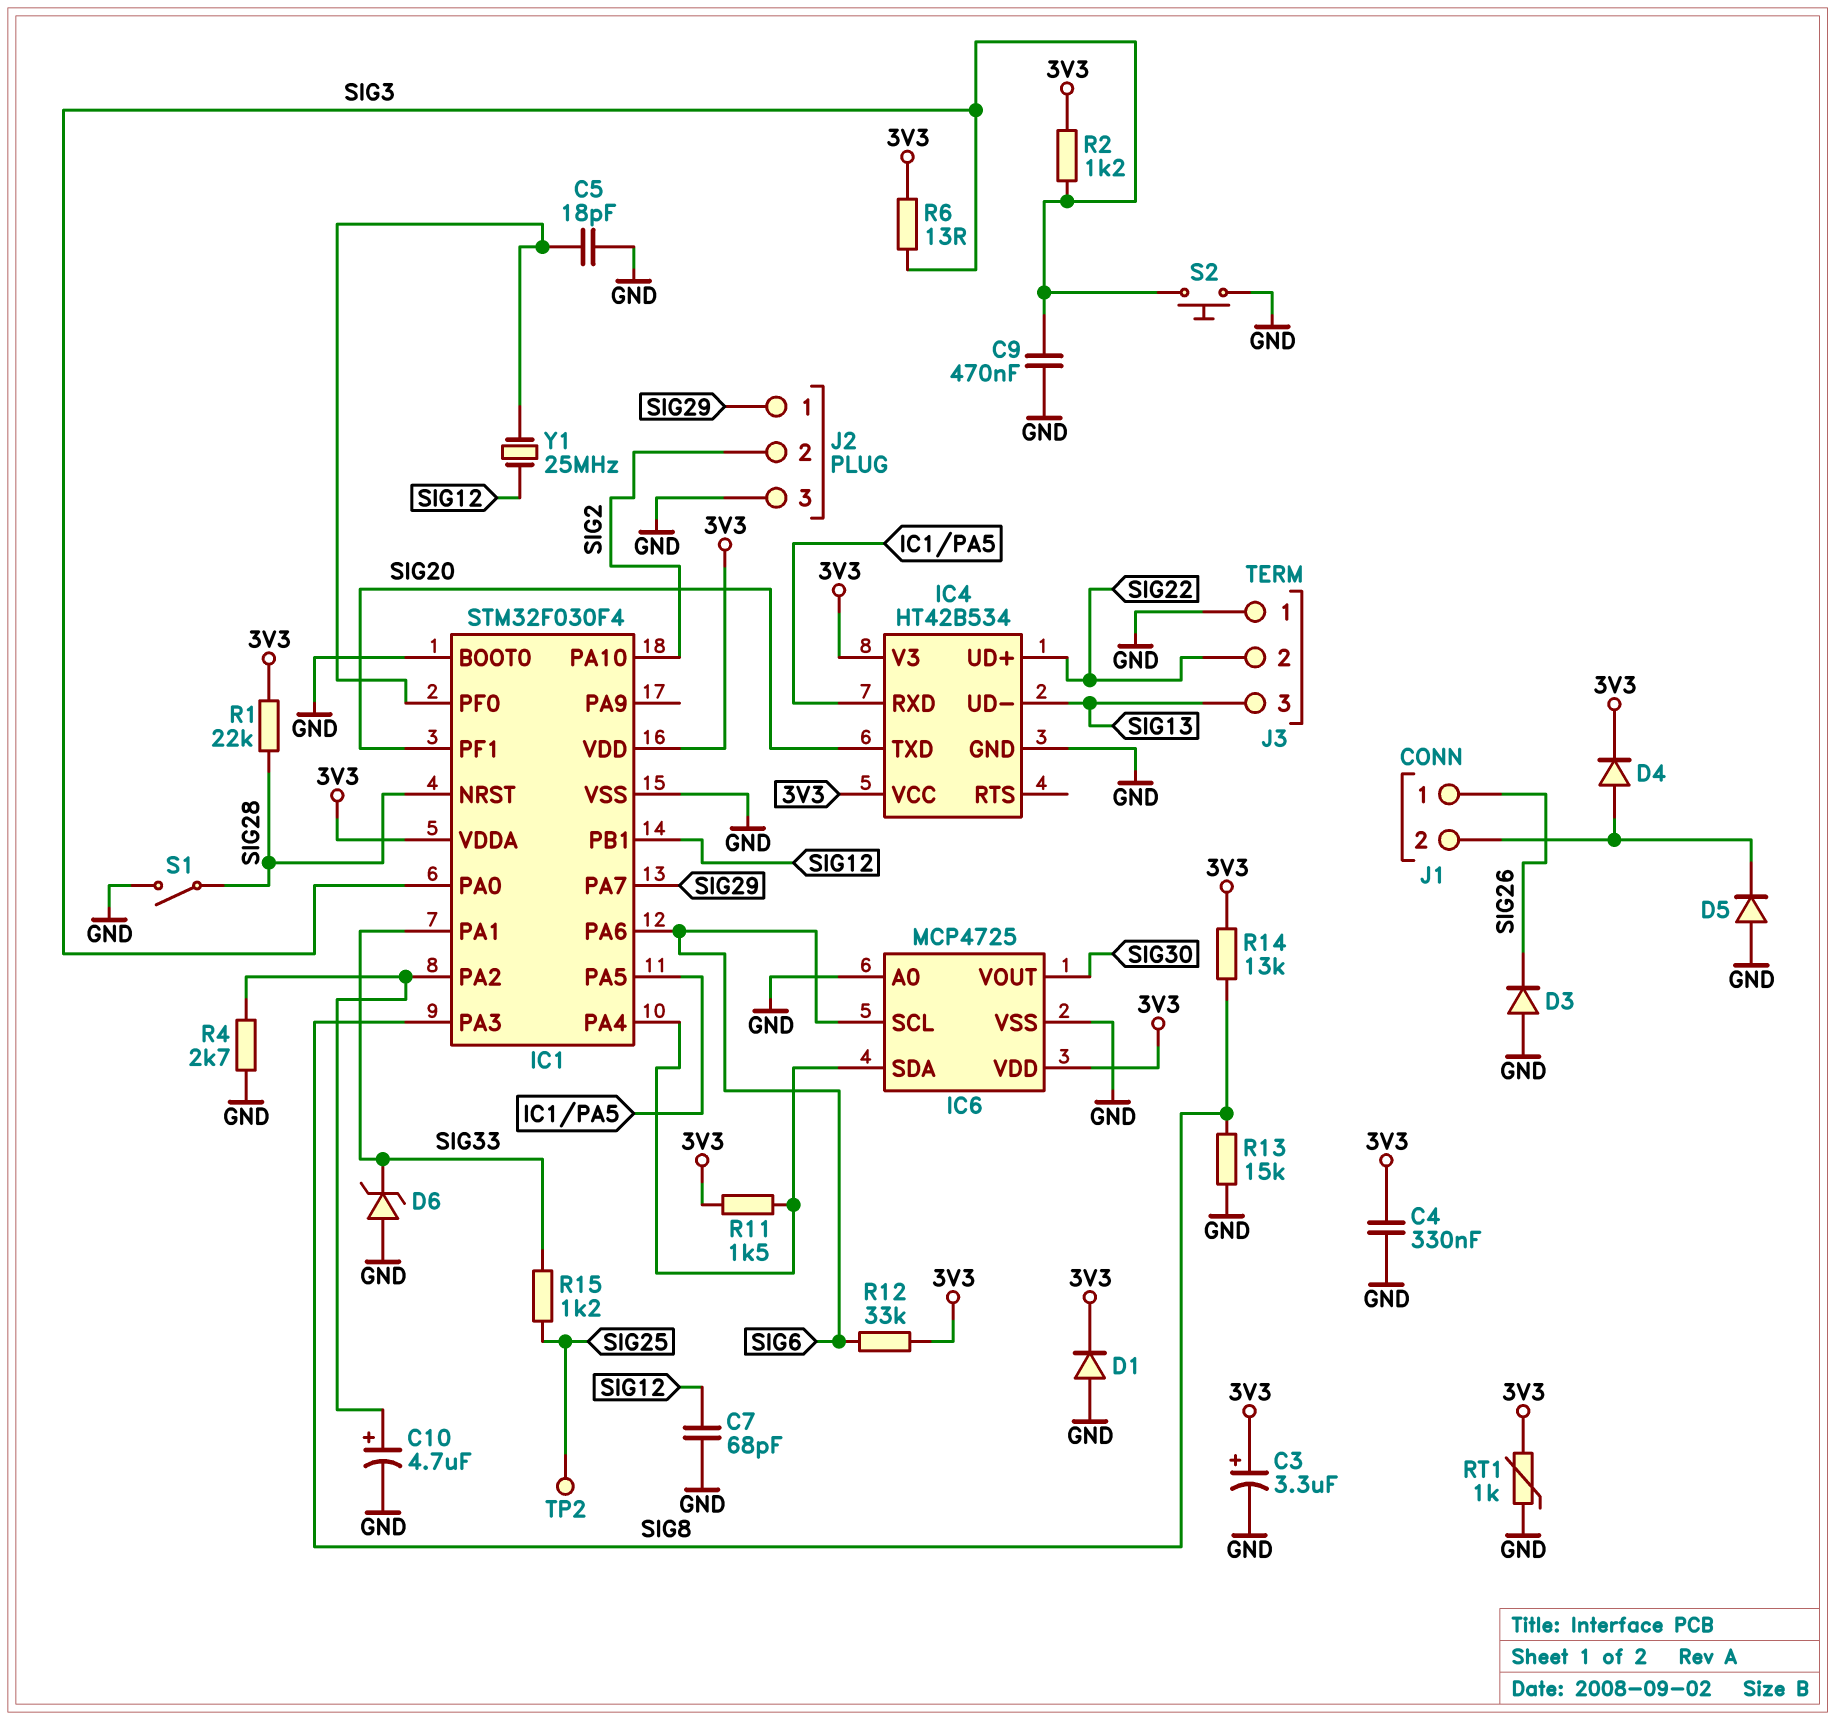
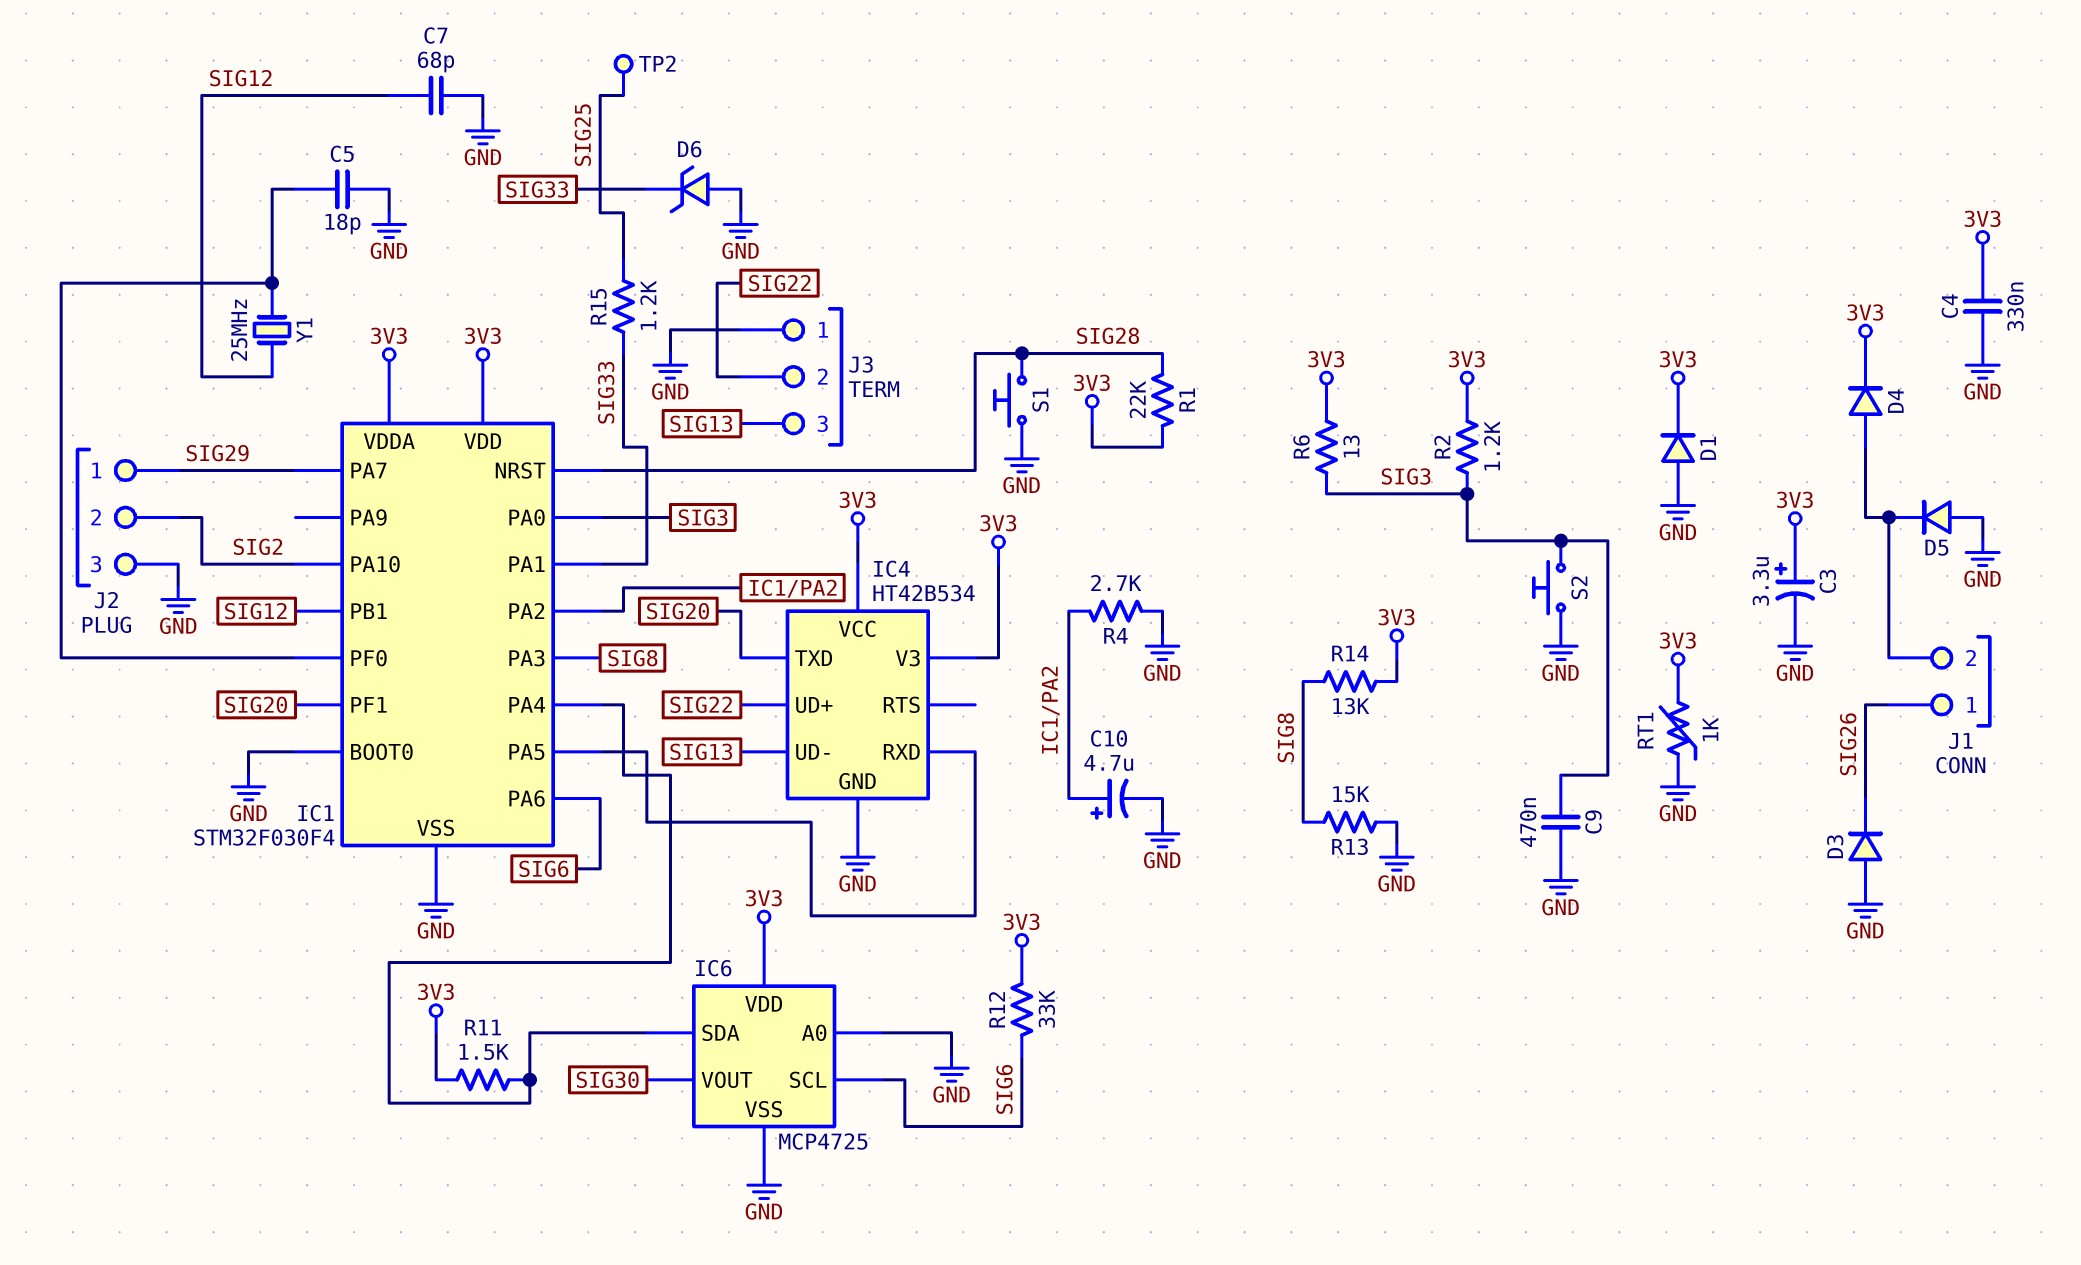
S1: switch (GND, SIG28) -> button (GND, SIG28)

